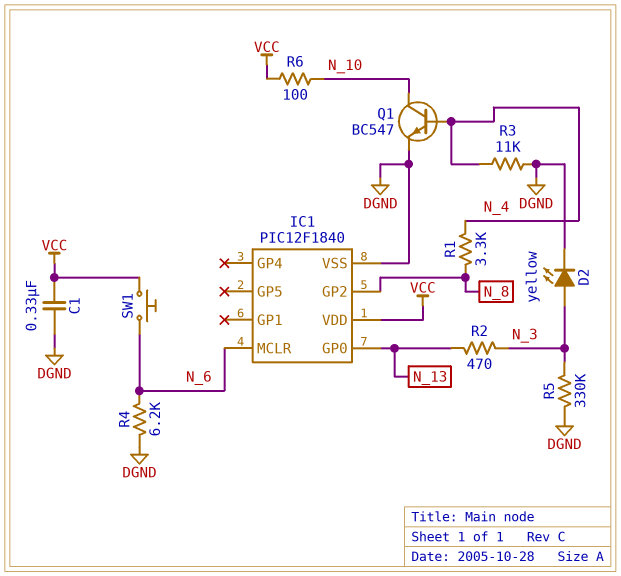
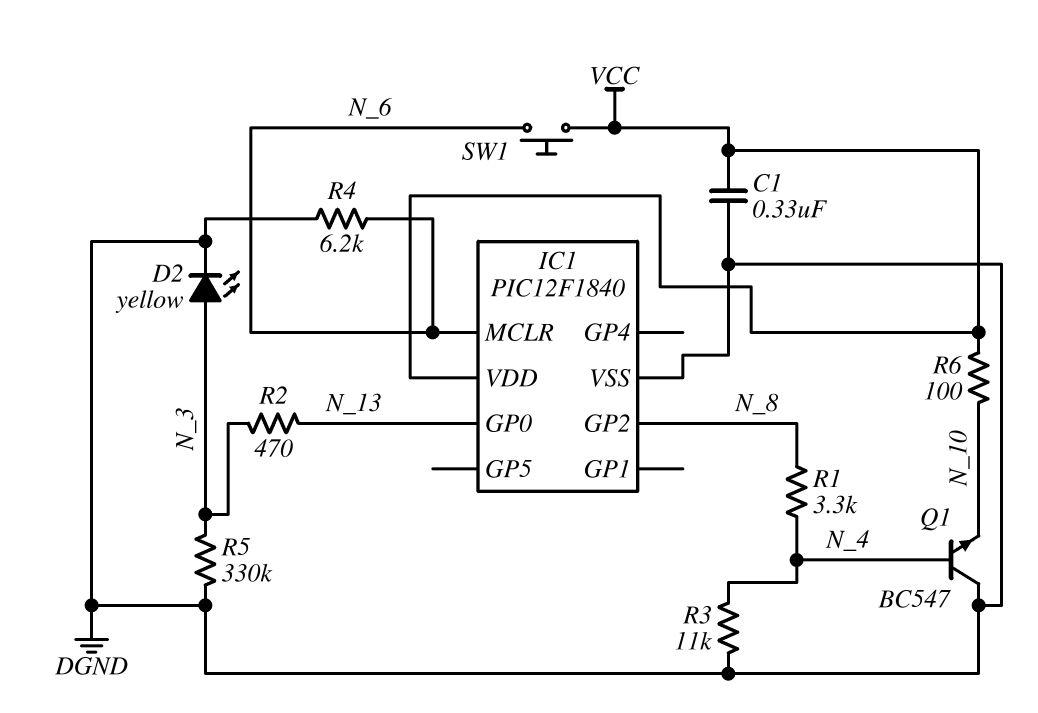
Q1: NPN BC547 (B N_4, C N_10, E DGND) -> NPN BC547 (B N_4, C DGND, E N_10)

